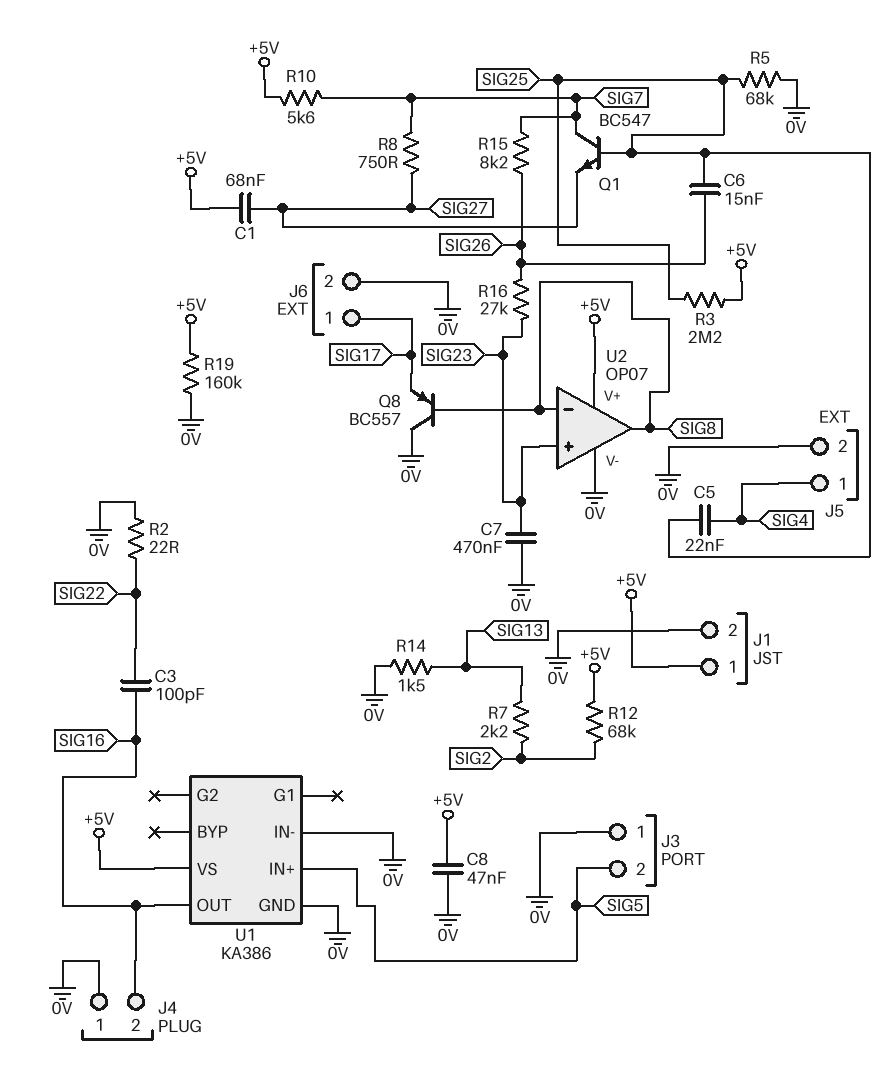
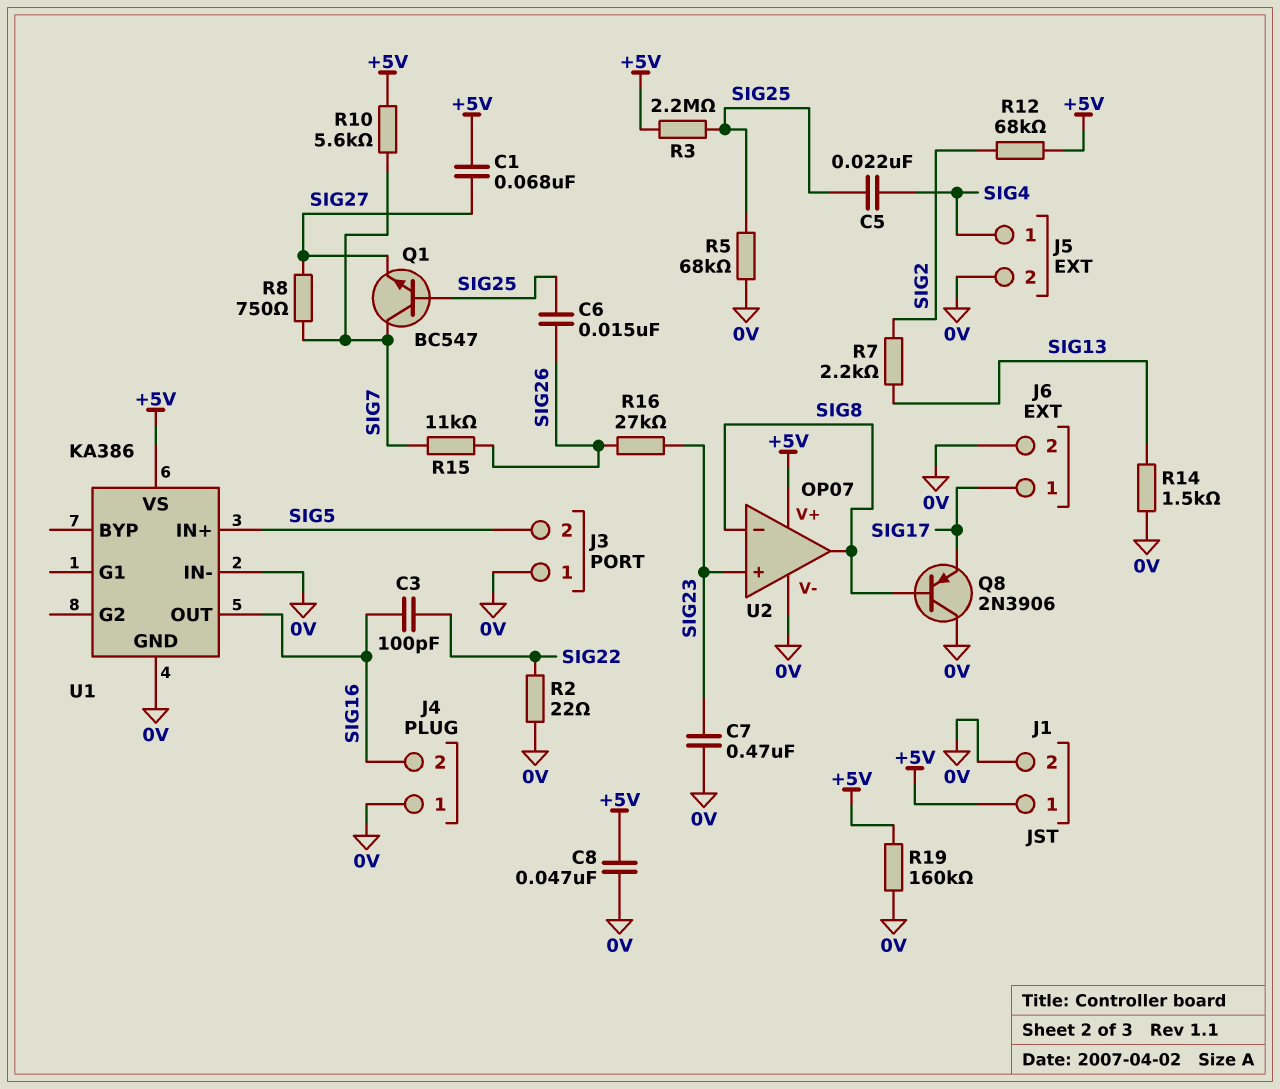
Q8: PNP BC557 (B SIG8, C 0V, E SIG17) -> PNP 2N3906 (B SIG8, C 0V, E SIG17)
R15: 8.2k (SIG7, SIG26) -> 11k (SIG7, SIG26)

